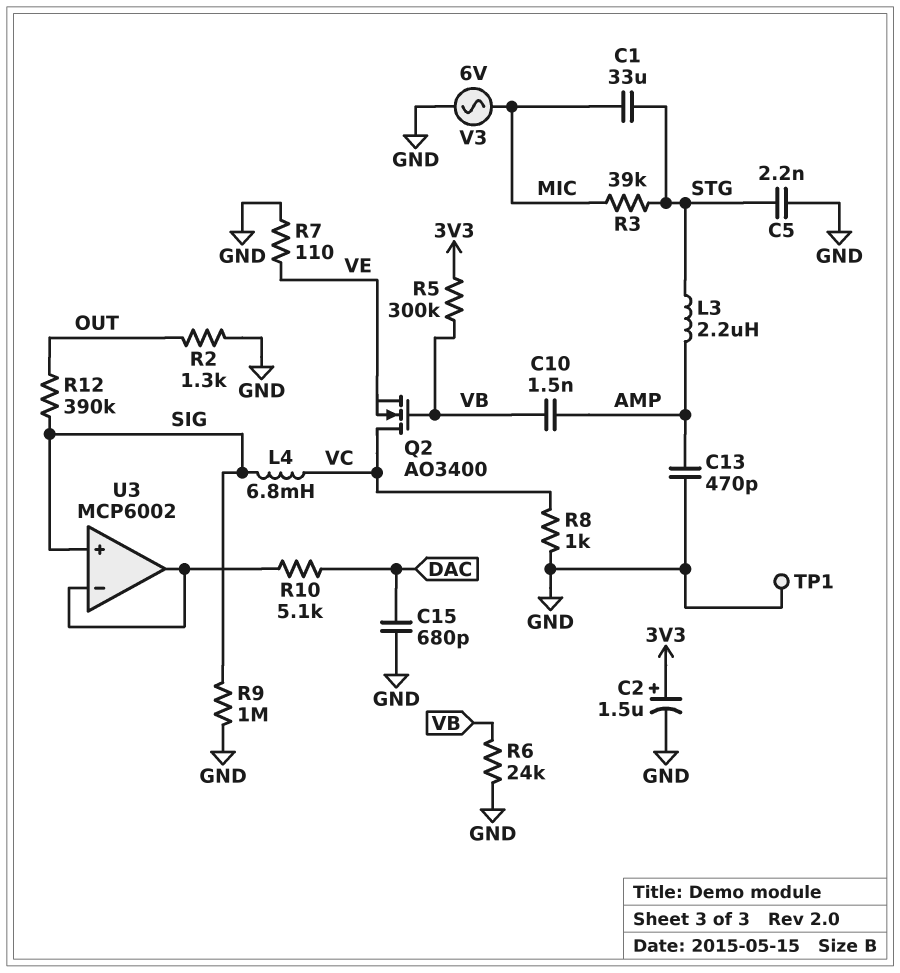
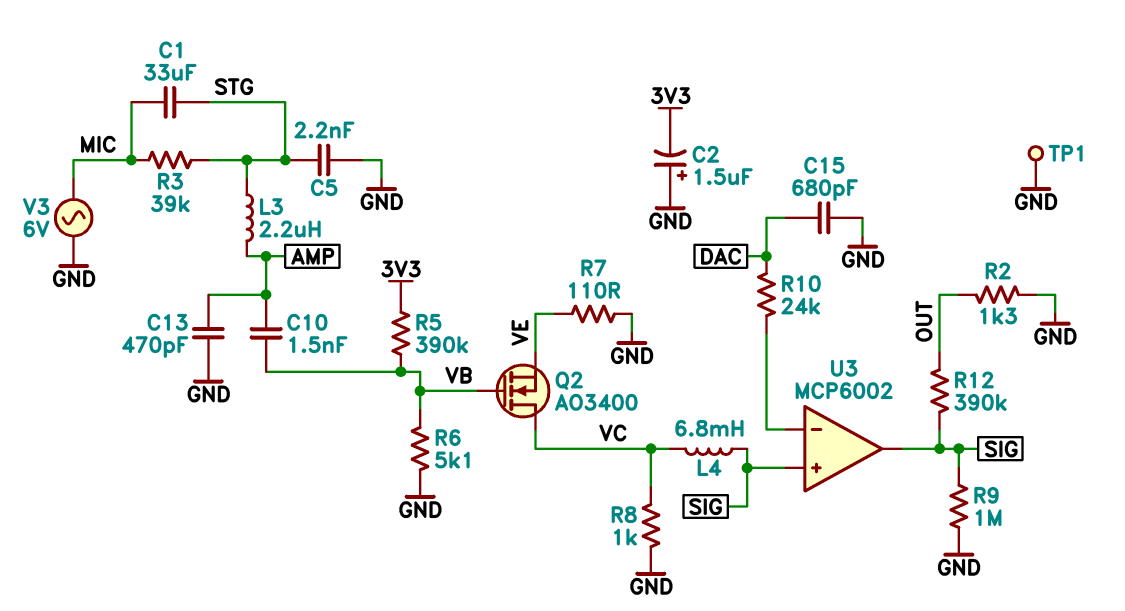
C2: 1.5uF (plus 3V3, minus GND) -> 1.5uF (plus GND, minus 3V3)
R5: 300k (3V3, VB) -> 390k (3V3, VB)
R6: 24k (GND, VB) -> 5.1k (GND, VB)
R10: 5.1k (DAC, U3/in-) -> 24k (DAC, U3/in-)
U3 pin out: U3/in- -> SIG

